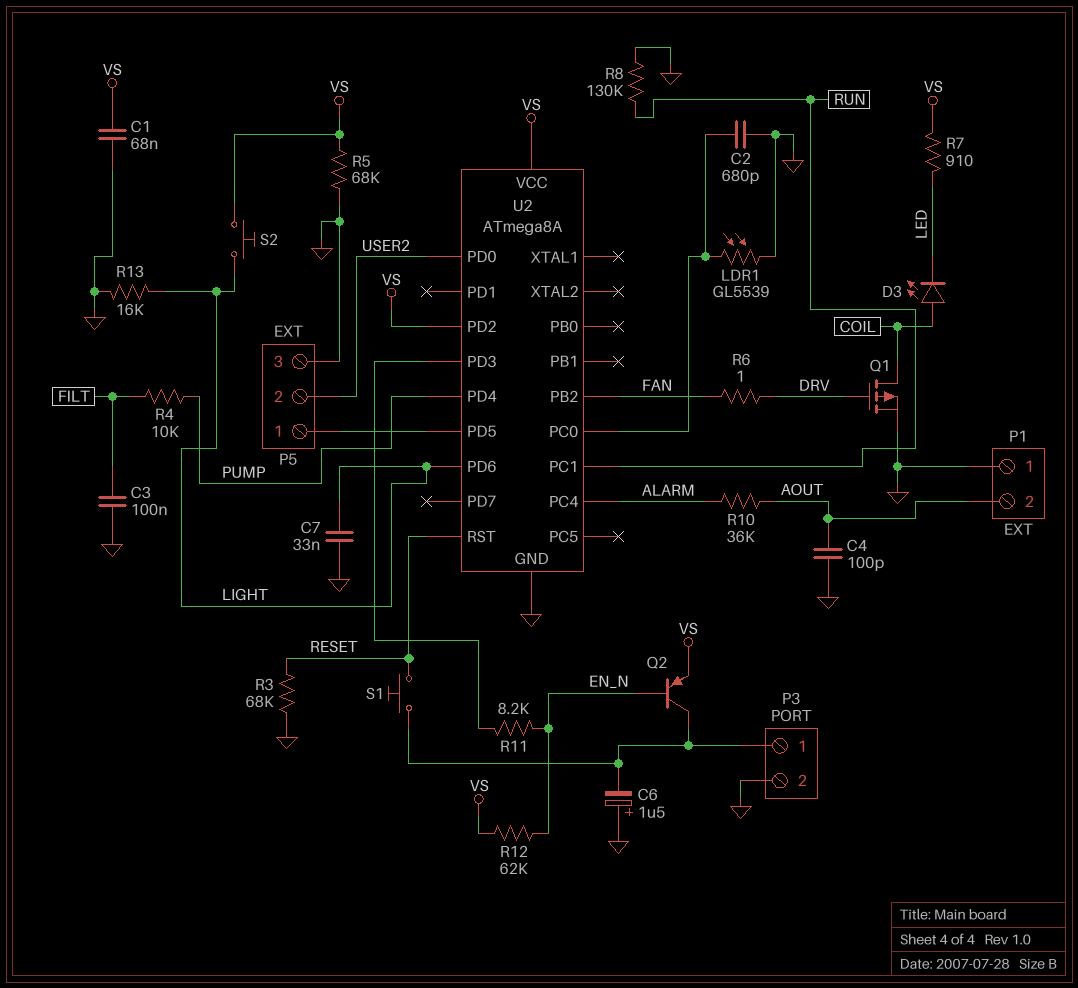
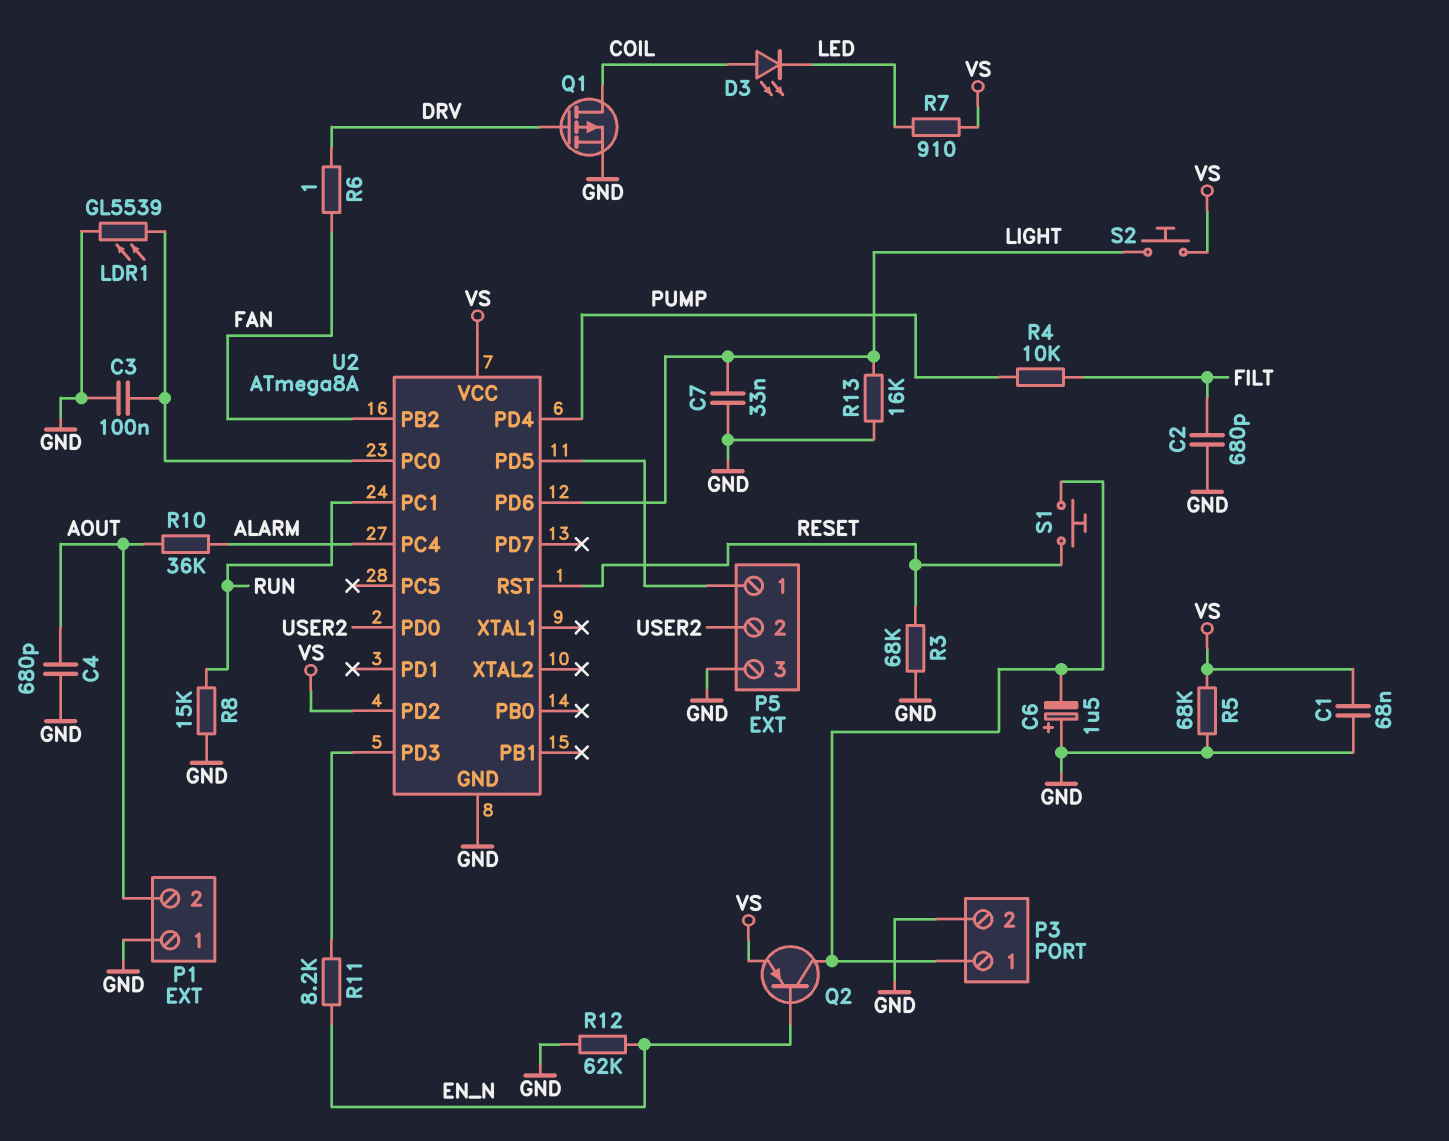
C2: 680pF (GND, U2/PC0) -> 680pF (FILT, GND)
C3: 100nF (FILT, GND) -> 100nF (GND, U2/PC0)
C4: 100pF (AOUT, GND) -> 680pF (AOUT, GND)
R8: 130k (GND, RUN) -> 15k (GND, RUN)
R12: 62k (EN_N, VS) -> 62k (EN_N, GND)

